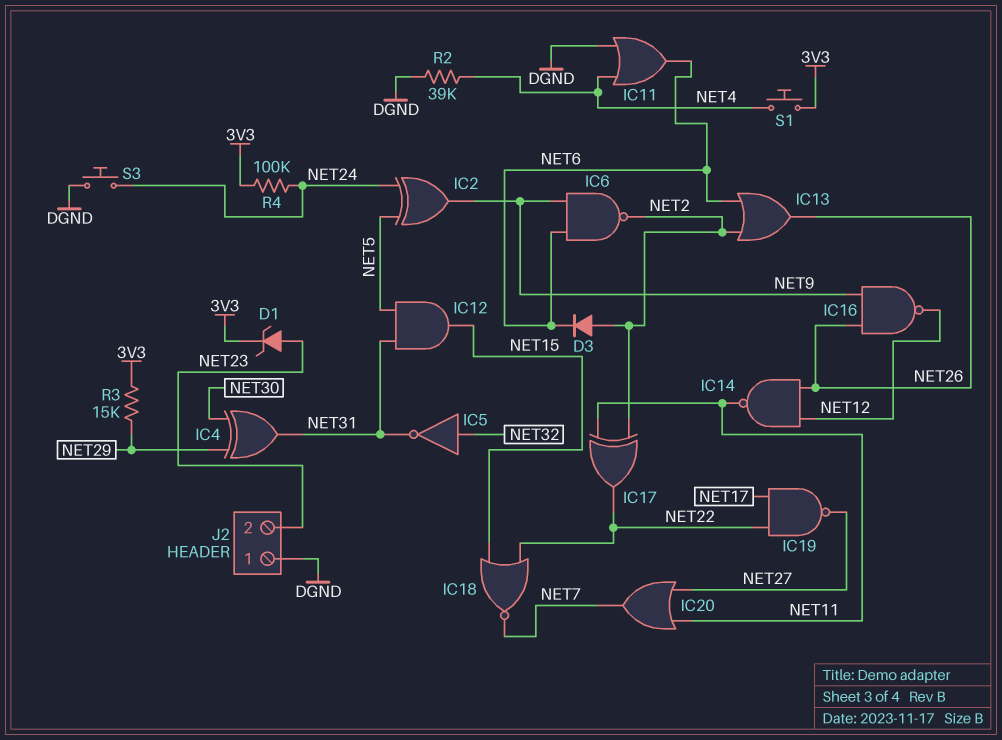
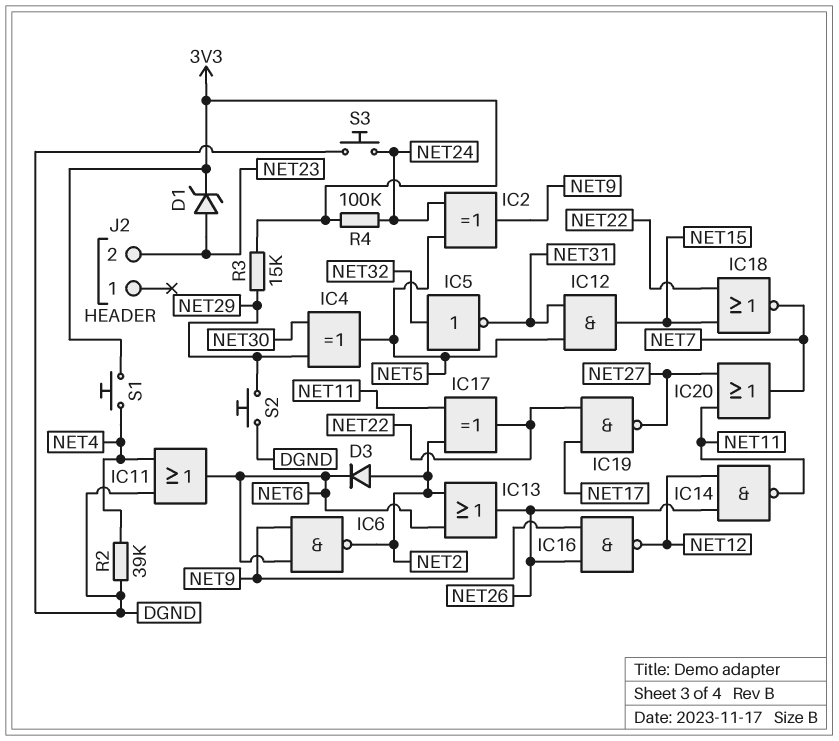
IC4: XOR (in NET29, in NET30, out NET31) -> XOR (in NET29, in NET30, out NET5)
J2 pin 1: DGND -> none
S2: none -> button (DGND, NET29)

